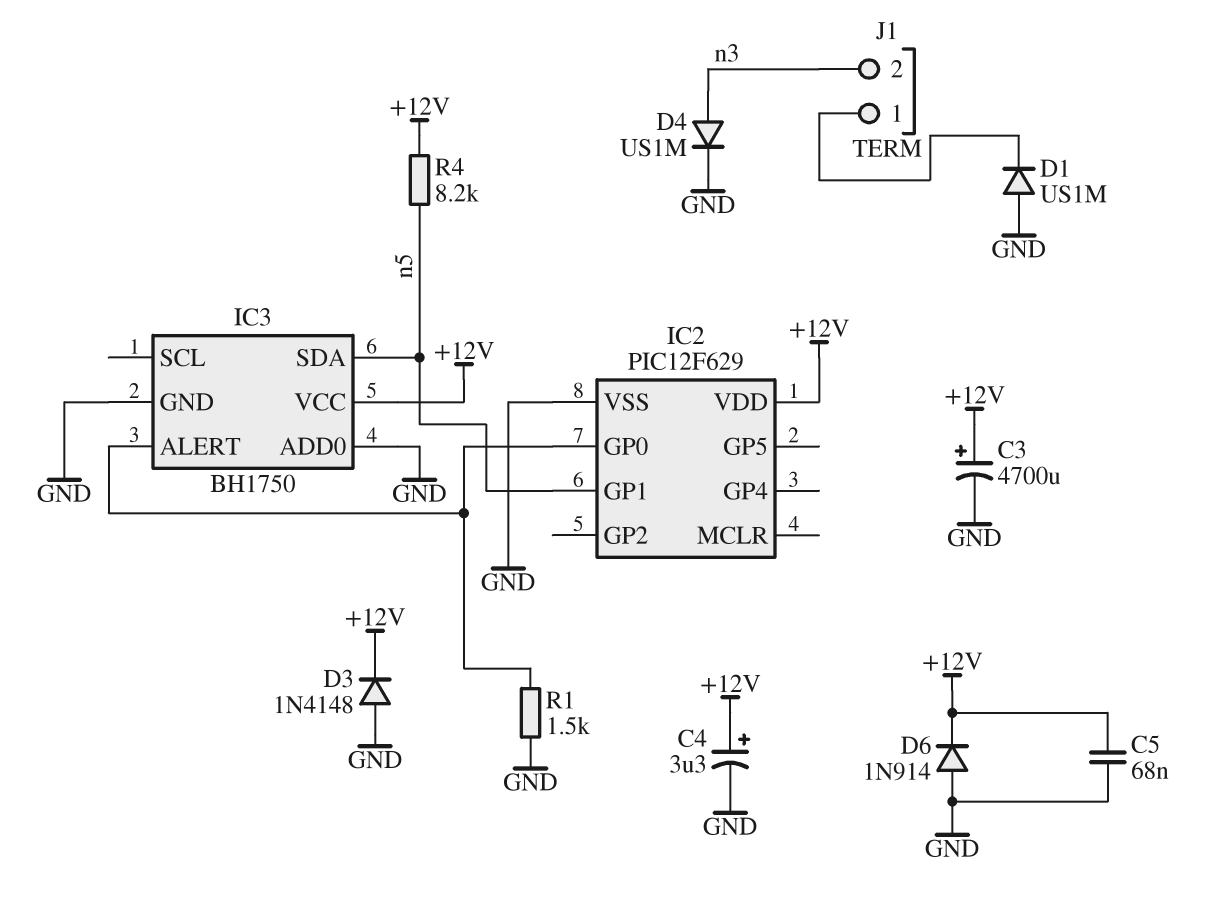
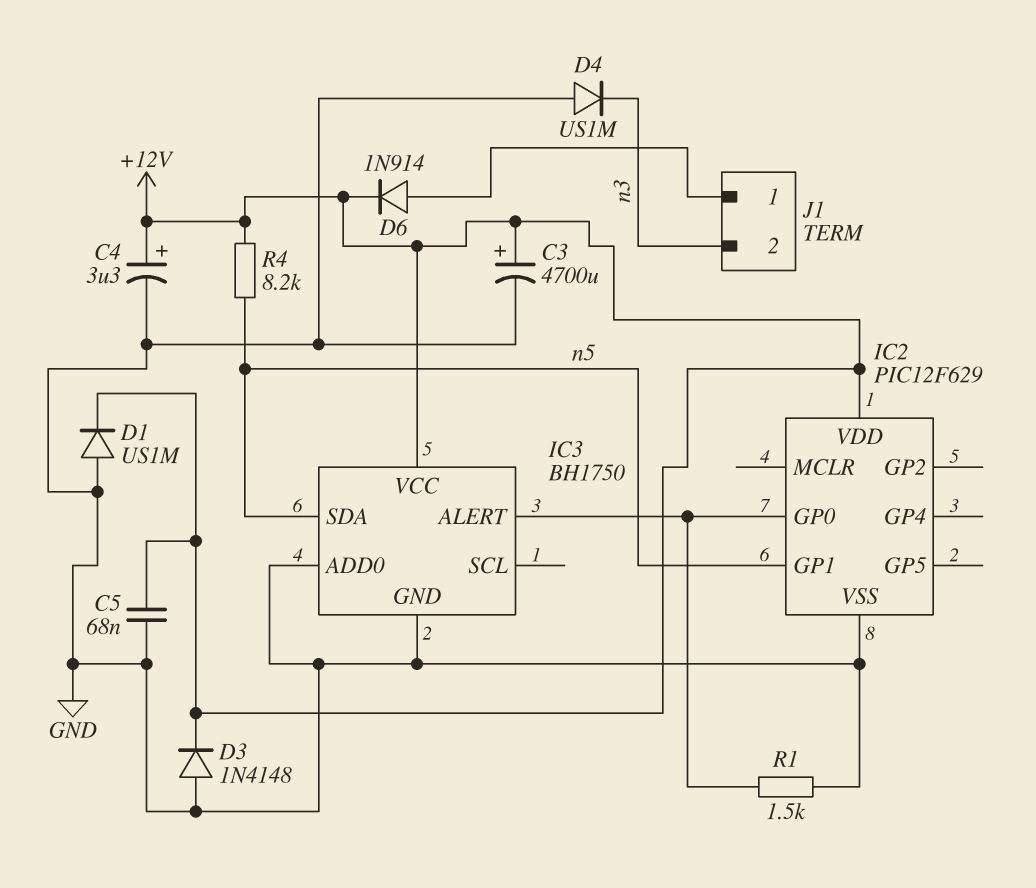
D1: diode US1M (A GND, K J1/1) -> diode US1M (A GND, K +12V)
D4: diode US1M (A n3, K GND) -> diode US1M (A GND, K n3)
D6: diode 1N914 (A GND, K +12V) -> diode 1N914 (A J1/1, K +12V)

